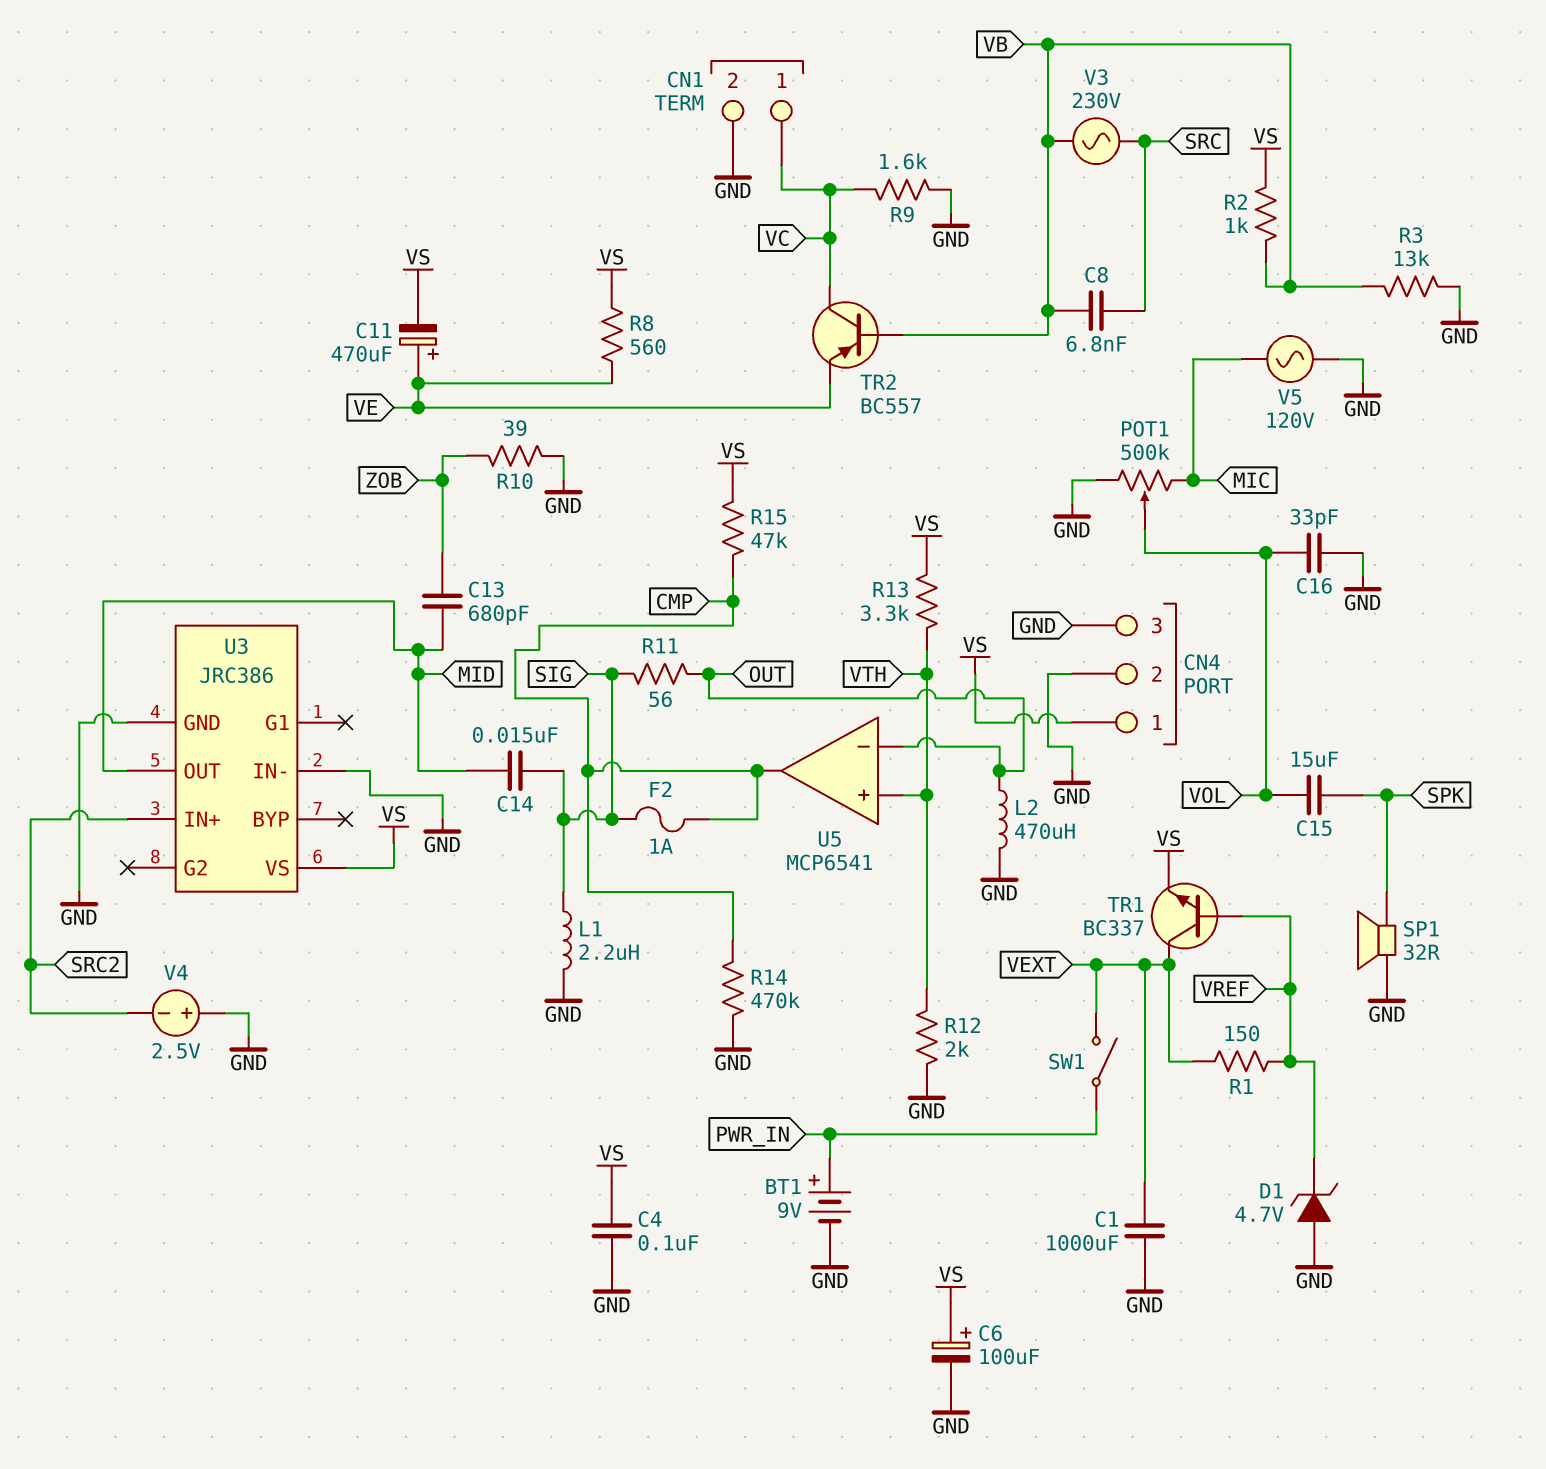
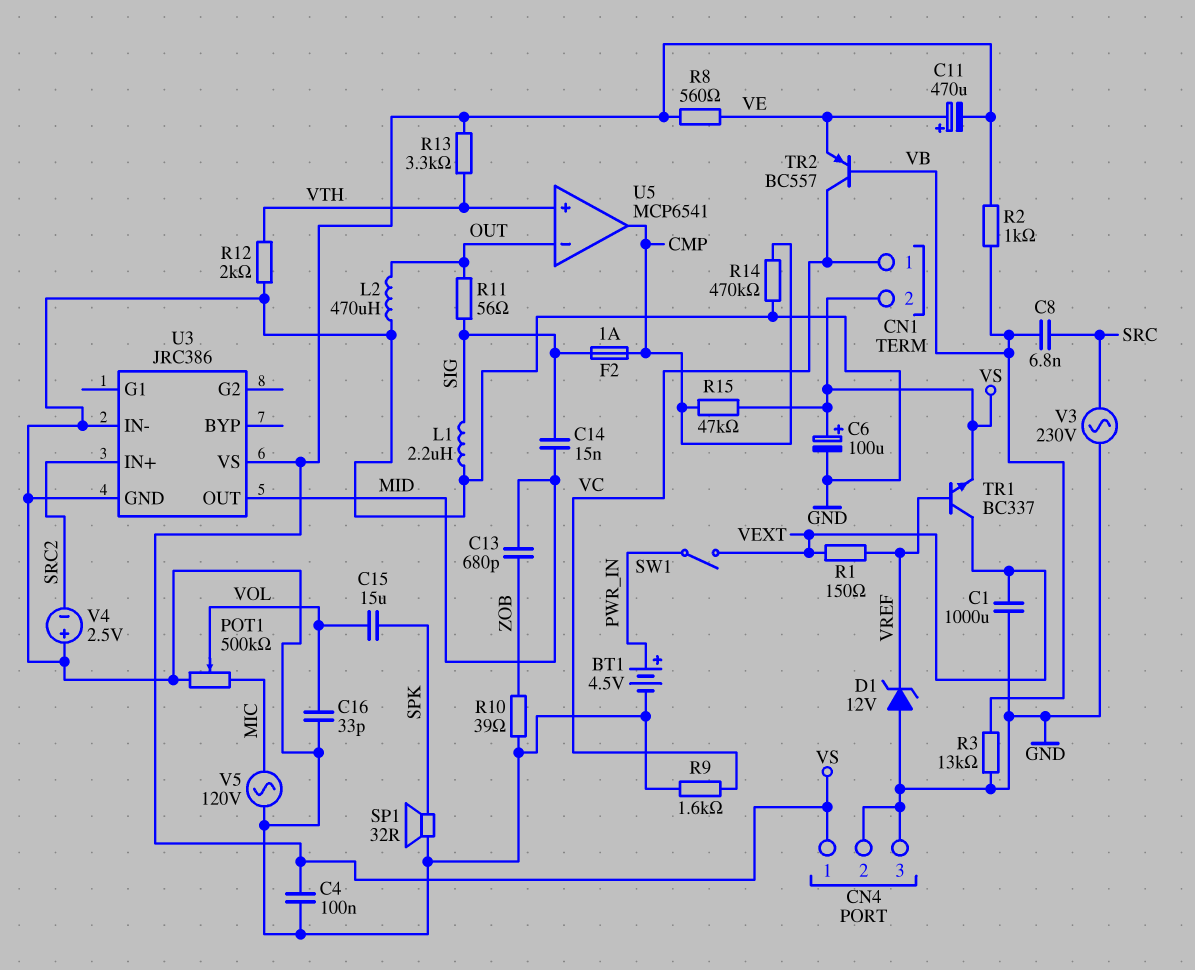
BT1: 9V (plus PWR_IN, minus GND) -> 4.5V (plus PWR_IN, minus GND)
CN1 pin 2: GND -> VS
D1: zener 4.7V (A GND, K VREF) -> zener 12V (A GND, K VREF)
V3: AC 230V (SRC, VB) -> AC 230V (GND, SRC)

